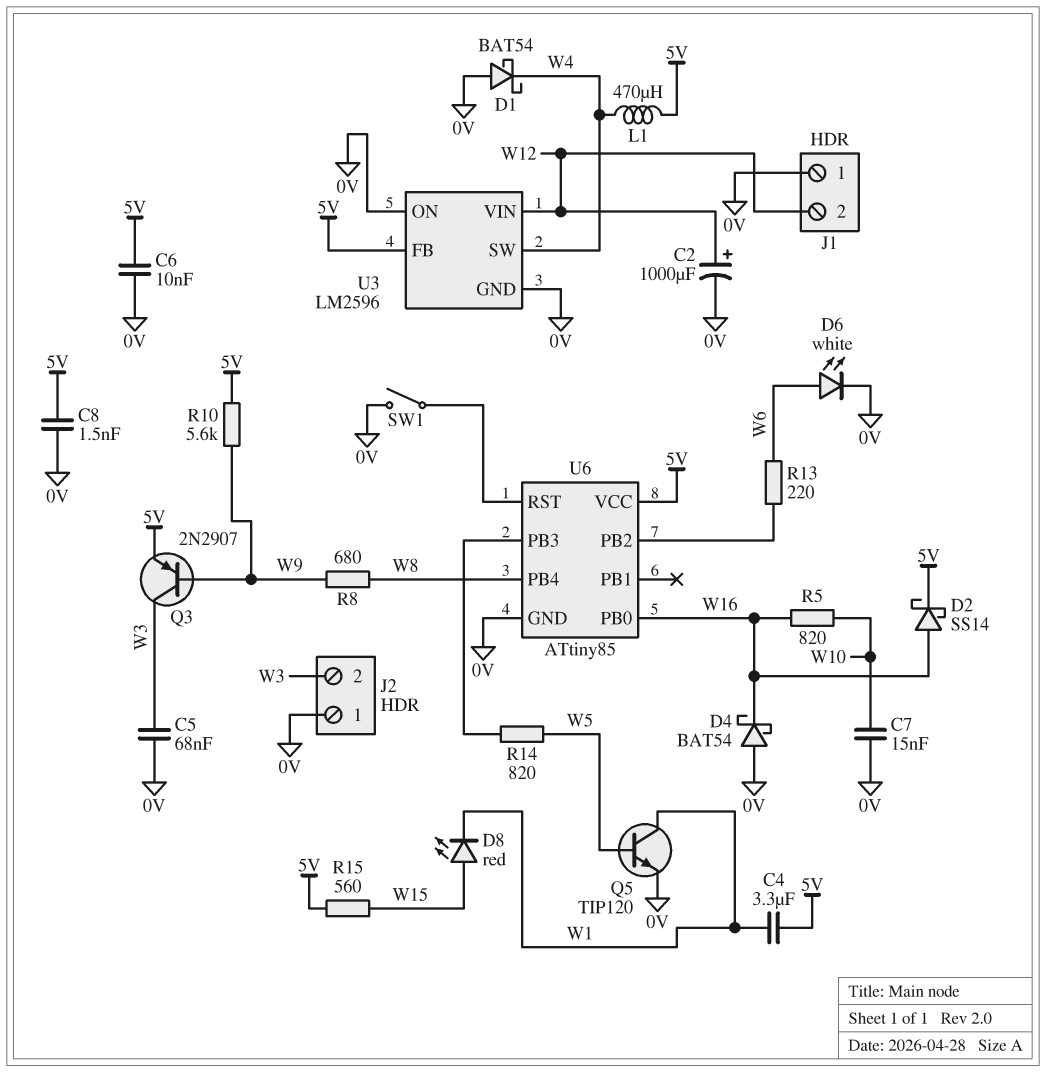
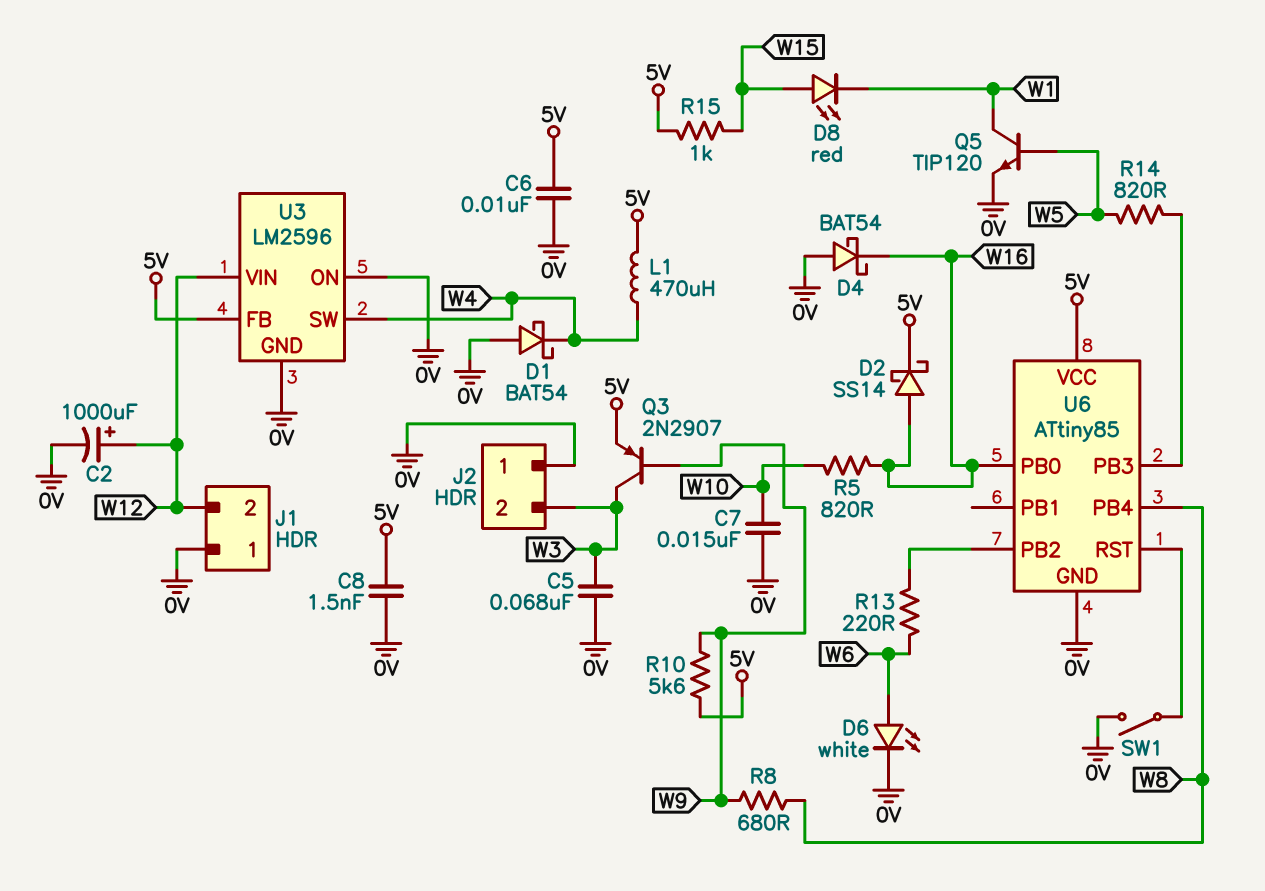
C4: 3.3uF (5V, W1) -> none
R15: 560 (5V, W15) -> 1k (5V, W15)

